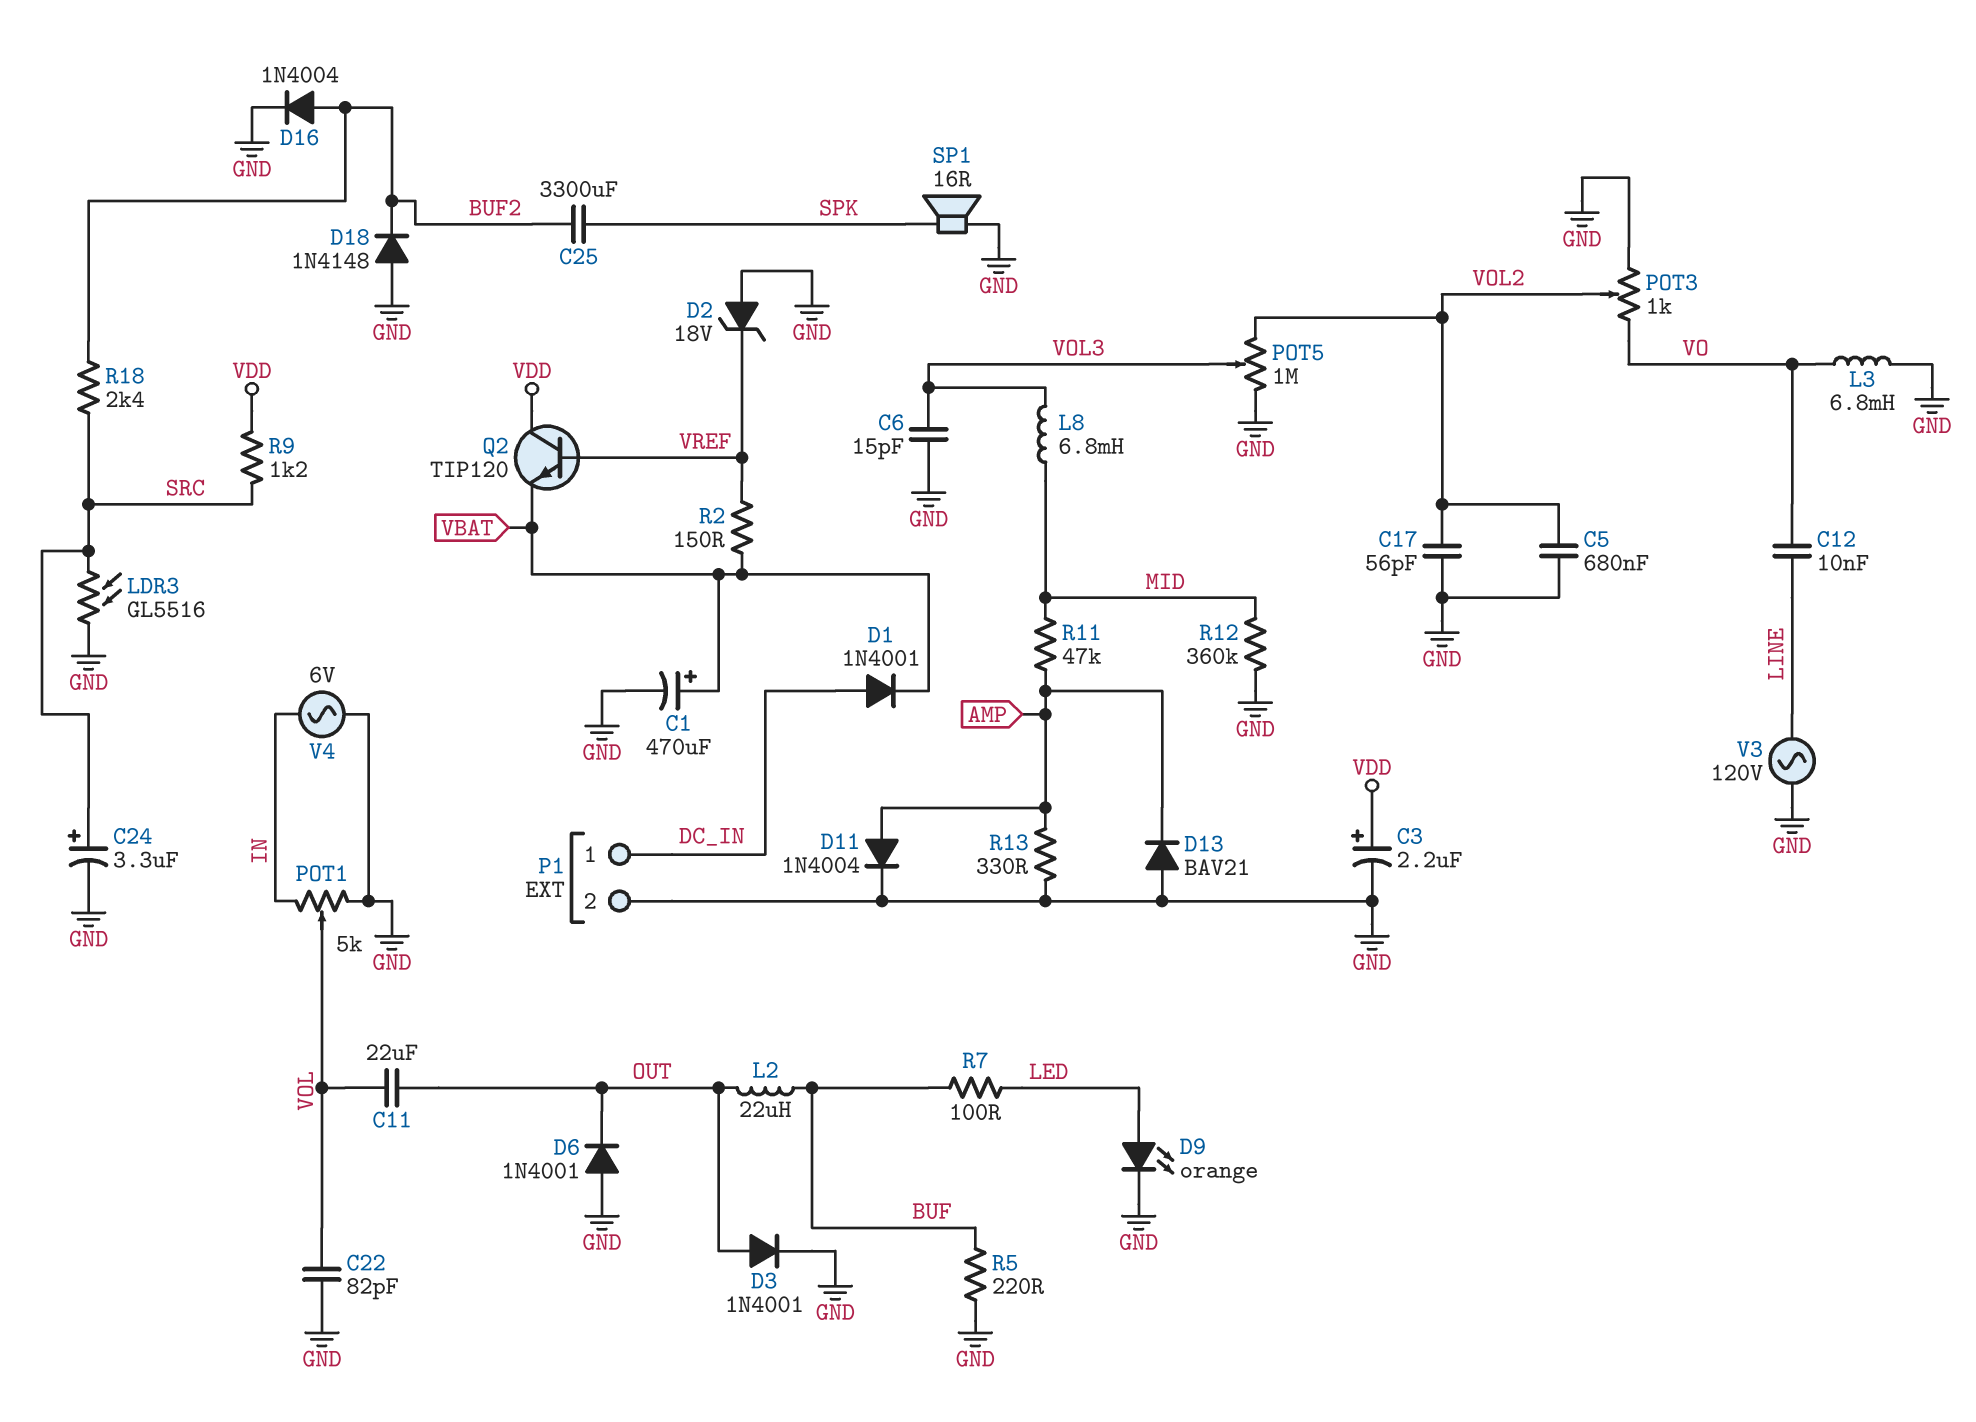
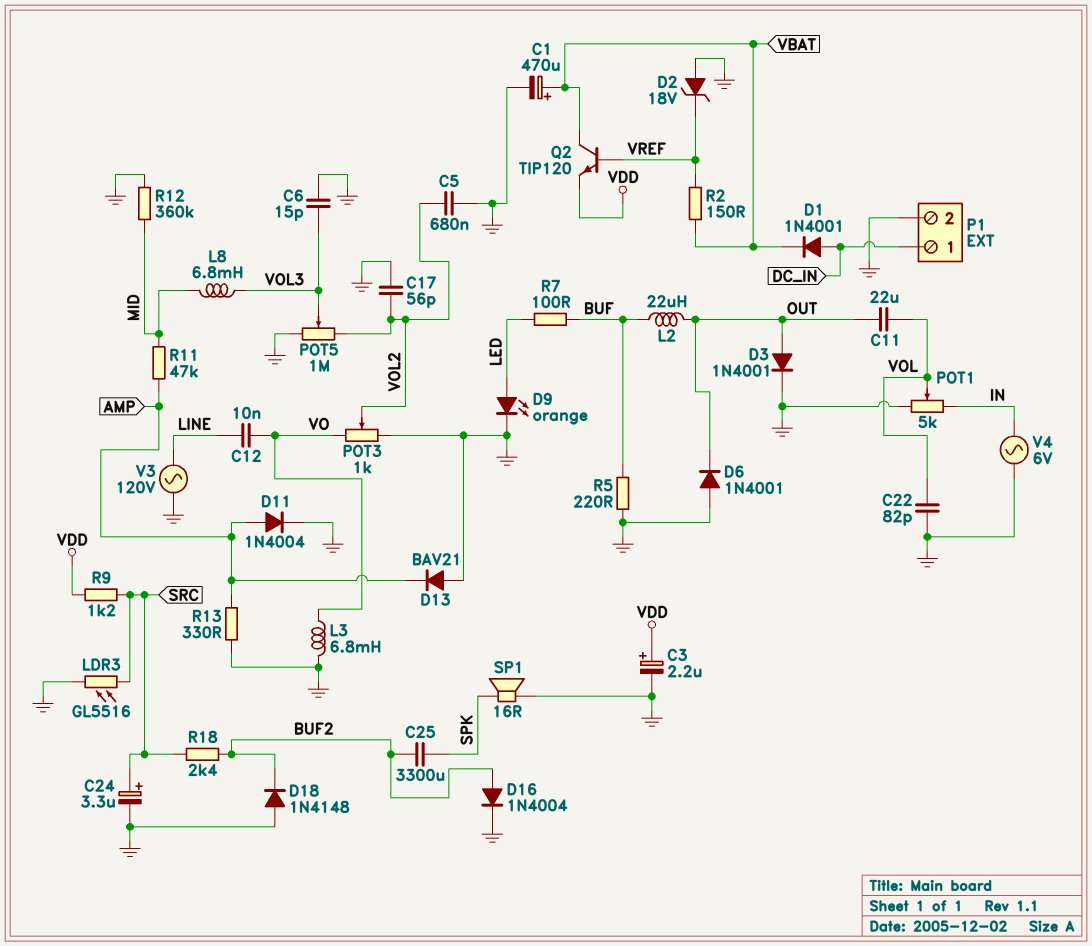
Q2: NPN TIP120 (B VREF, C VDD, E VBAT) -> NPN TIP120 (B VREF, C VBAT, E VDD)

